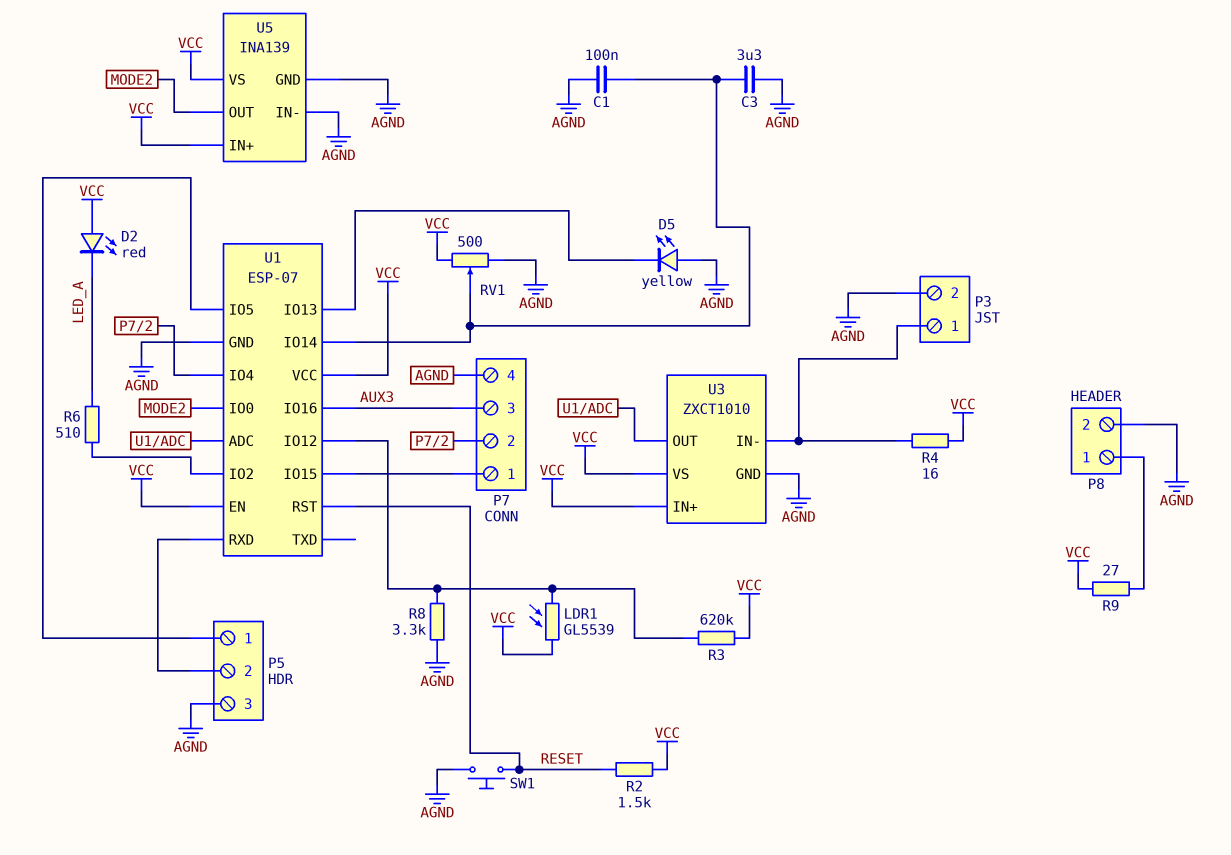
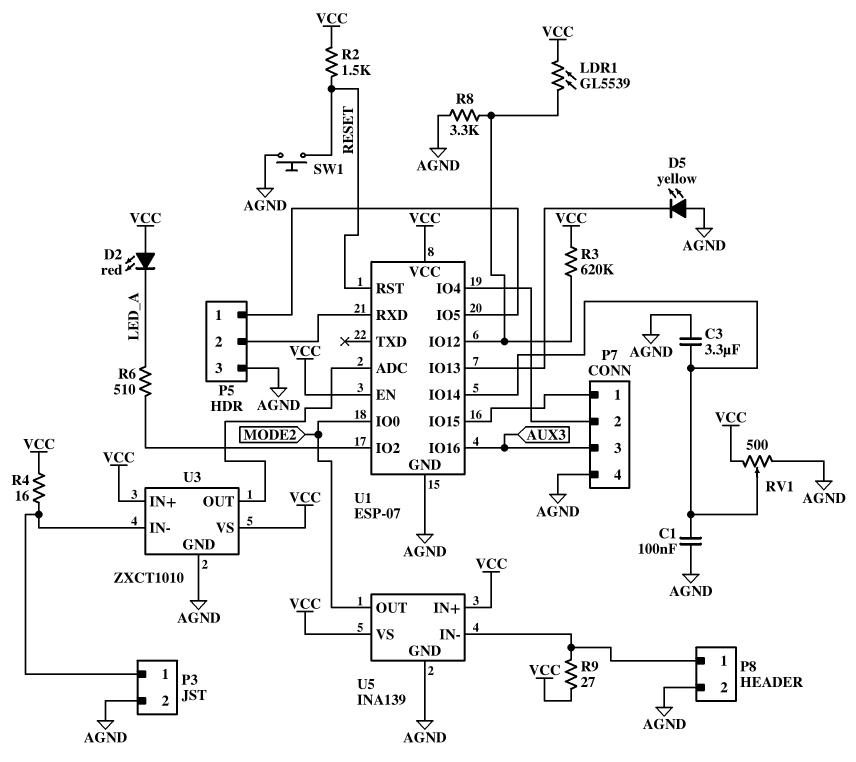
U5 pin IN-: AGND -> P8/1

